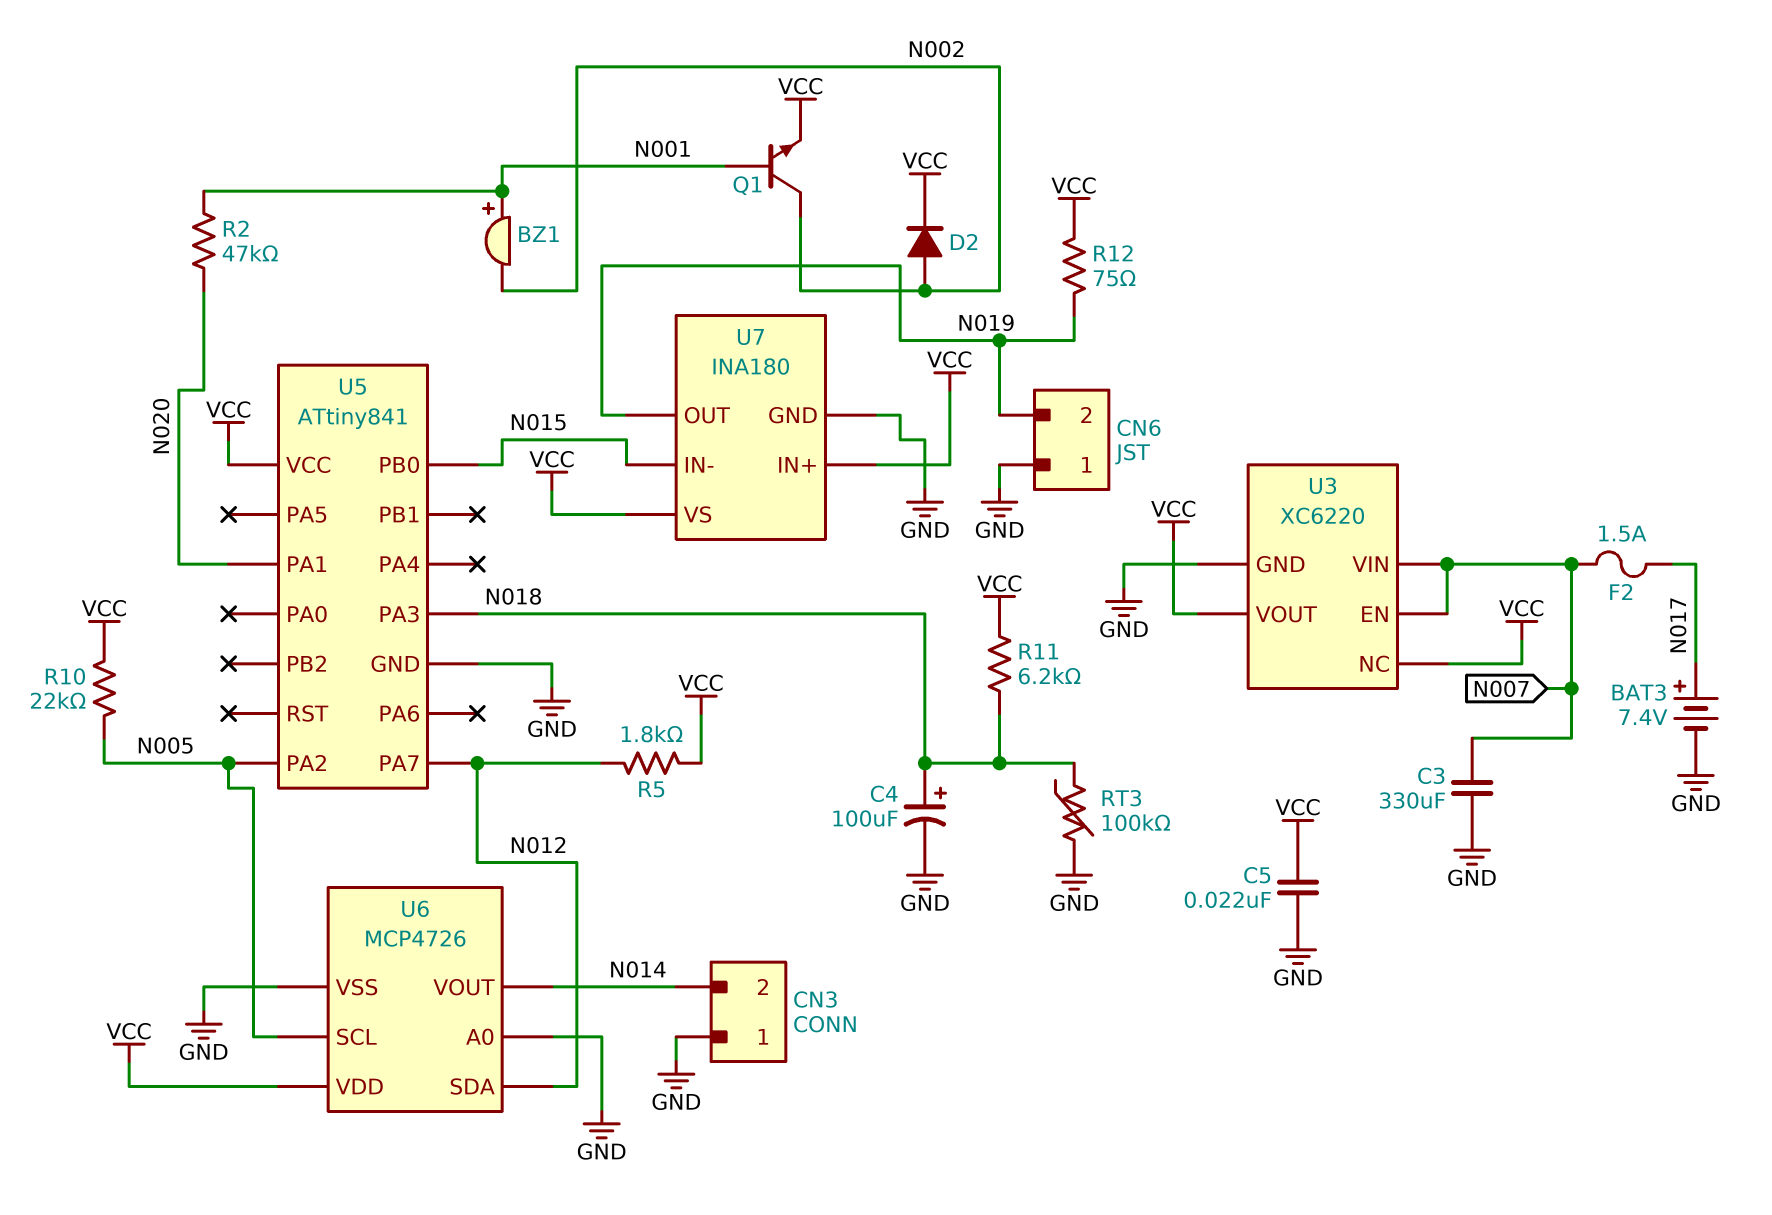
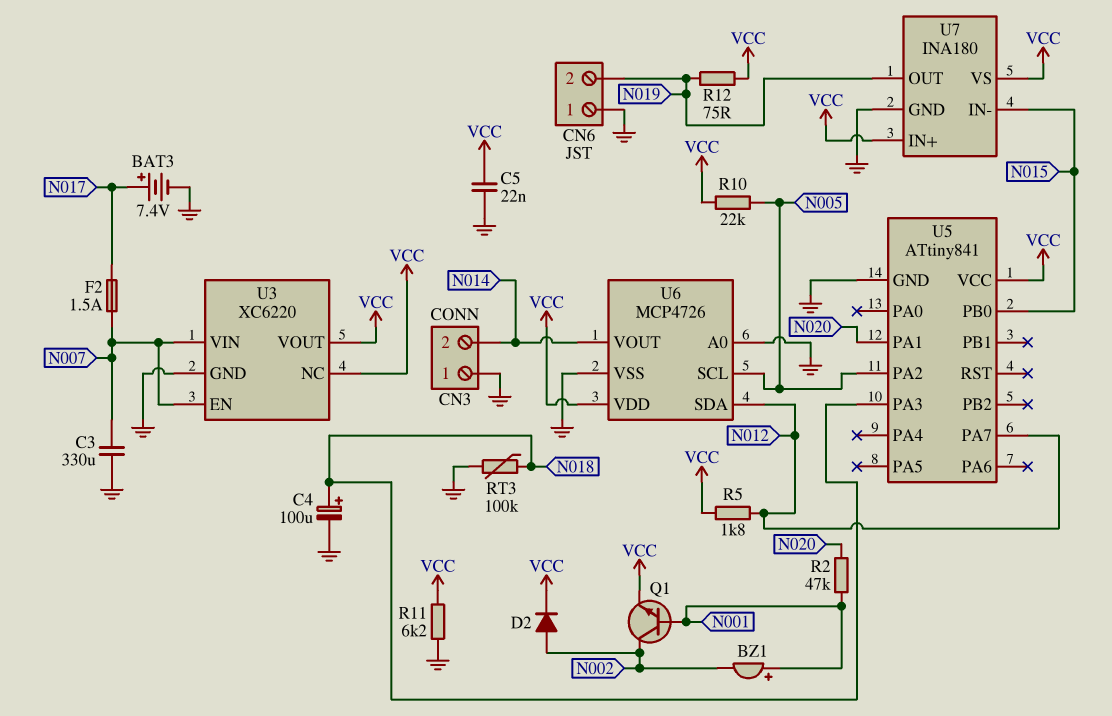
R11: 6.2k (N018, VCC) -> 6.2k (GND, VCC)

